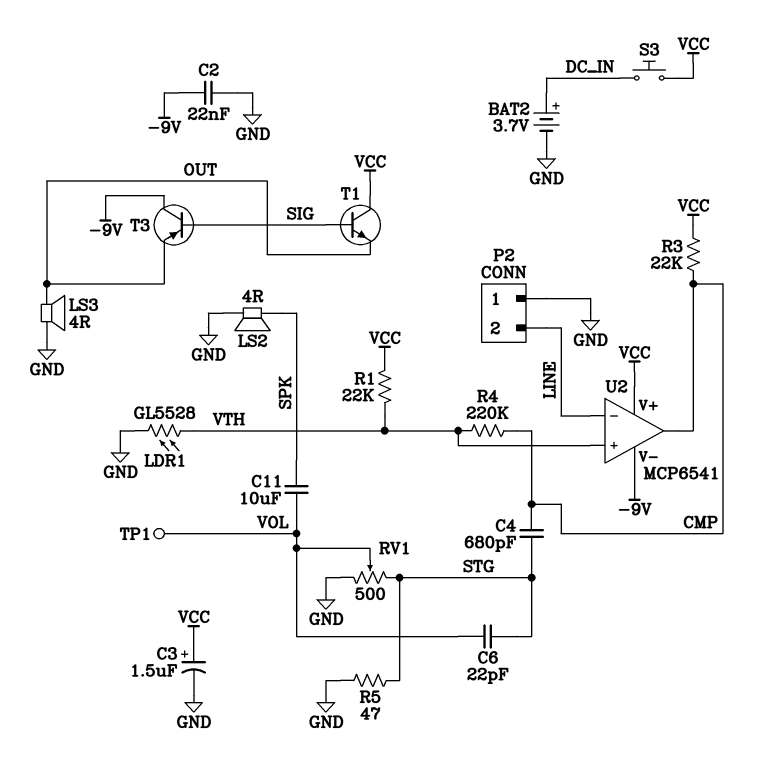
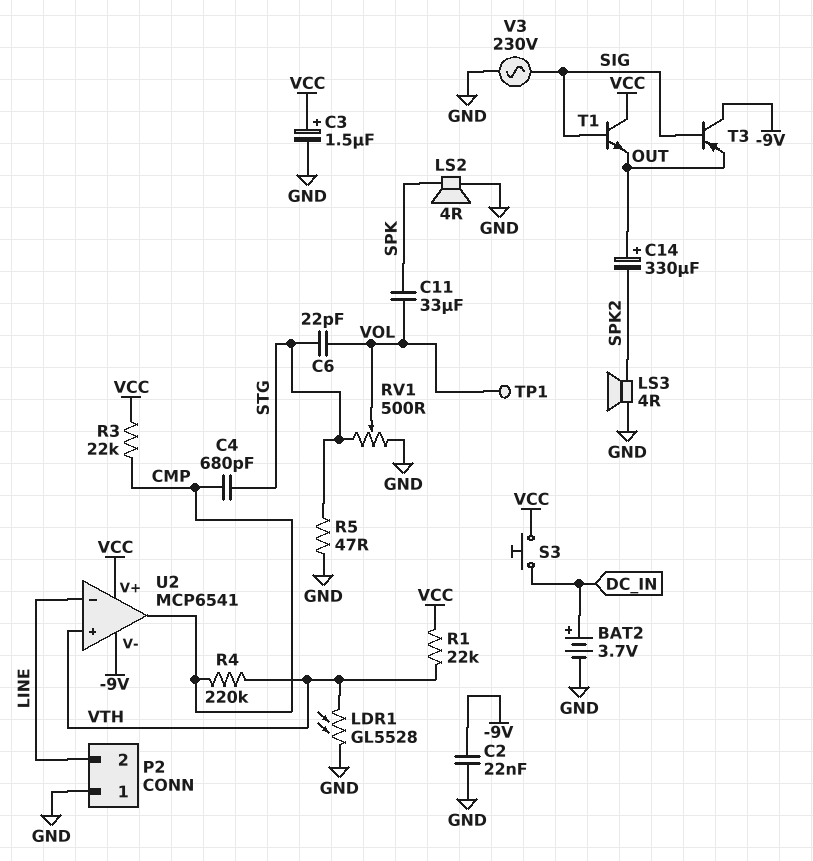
C11: 10uF (SPK, VOL) -> 33uF (SPK, VOL)
C14: none -> 330uF (plus OUT, minus SPK2)
LS3: speaker 4R (GND, OUT) -> speaker 4R (GND, SPK2)
V3: none -> AC 230V (GND, SIG)

